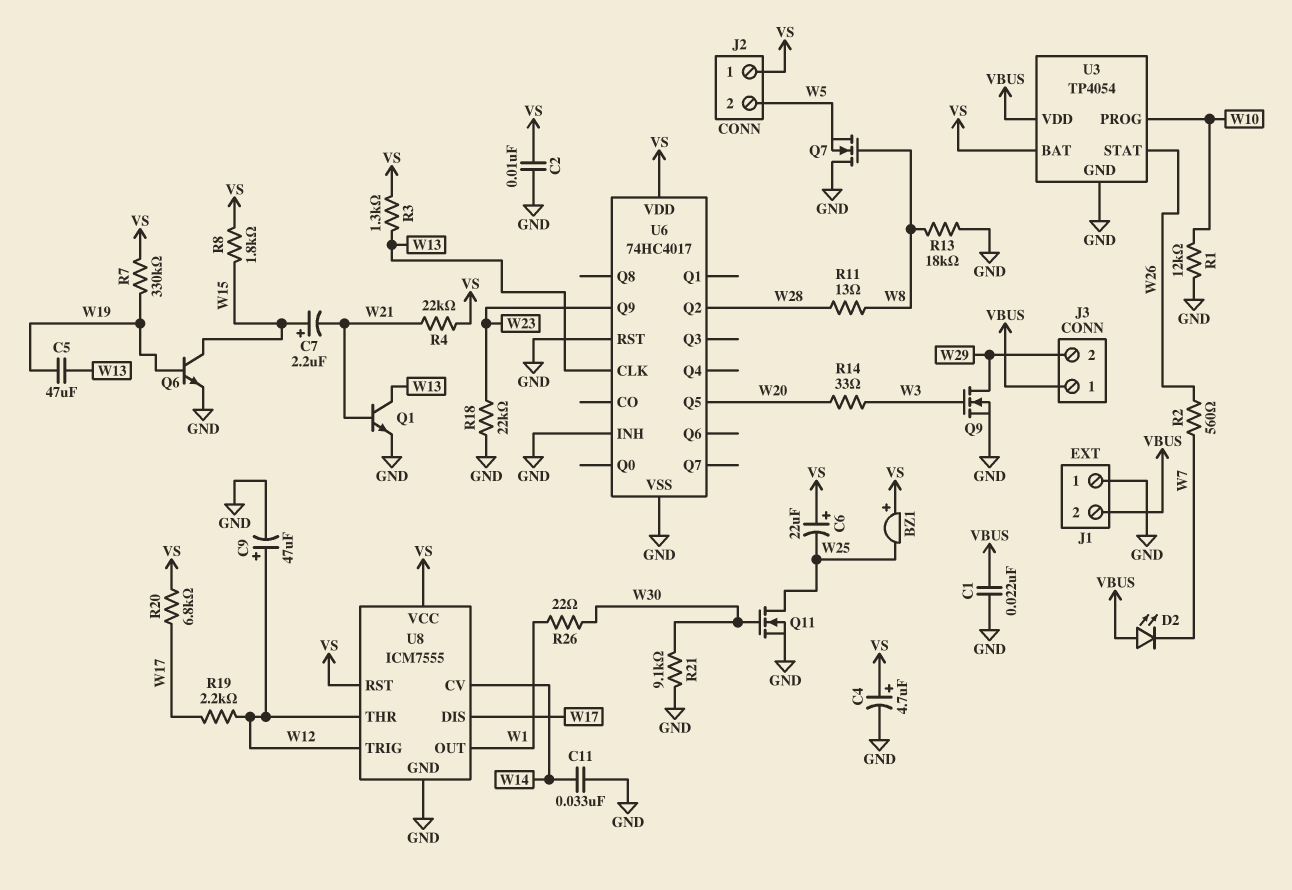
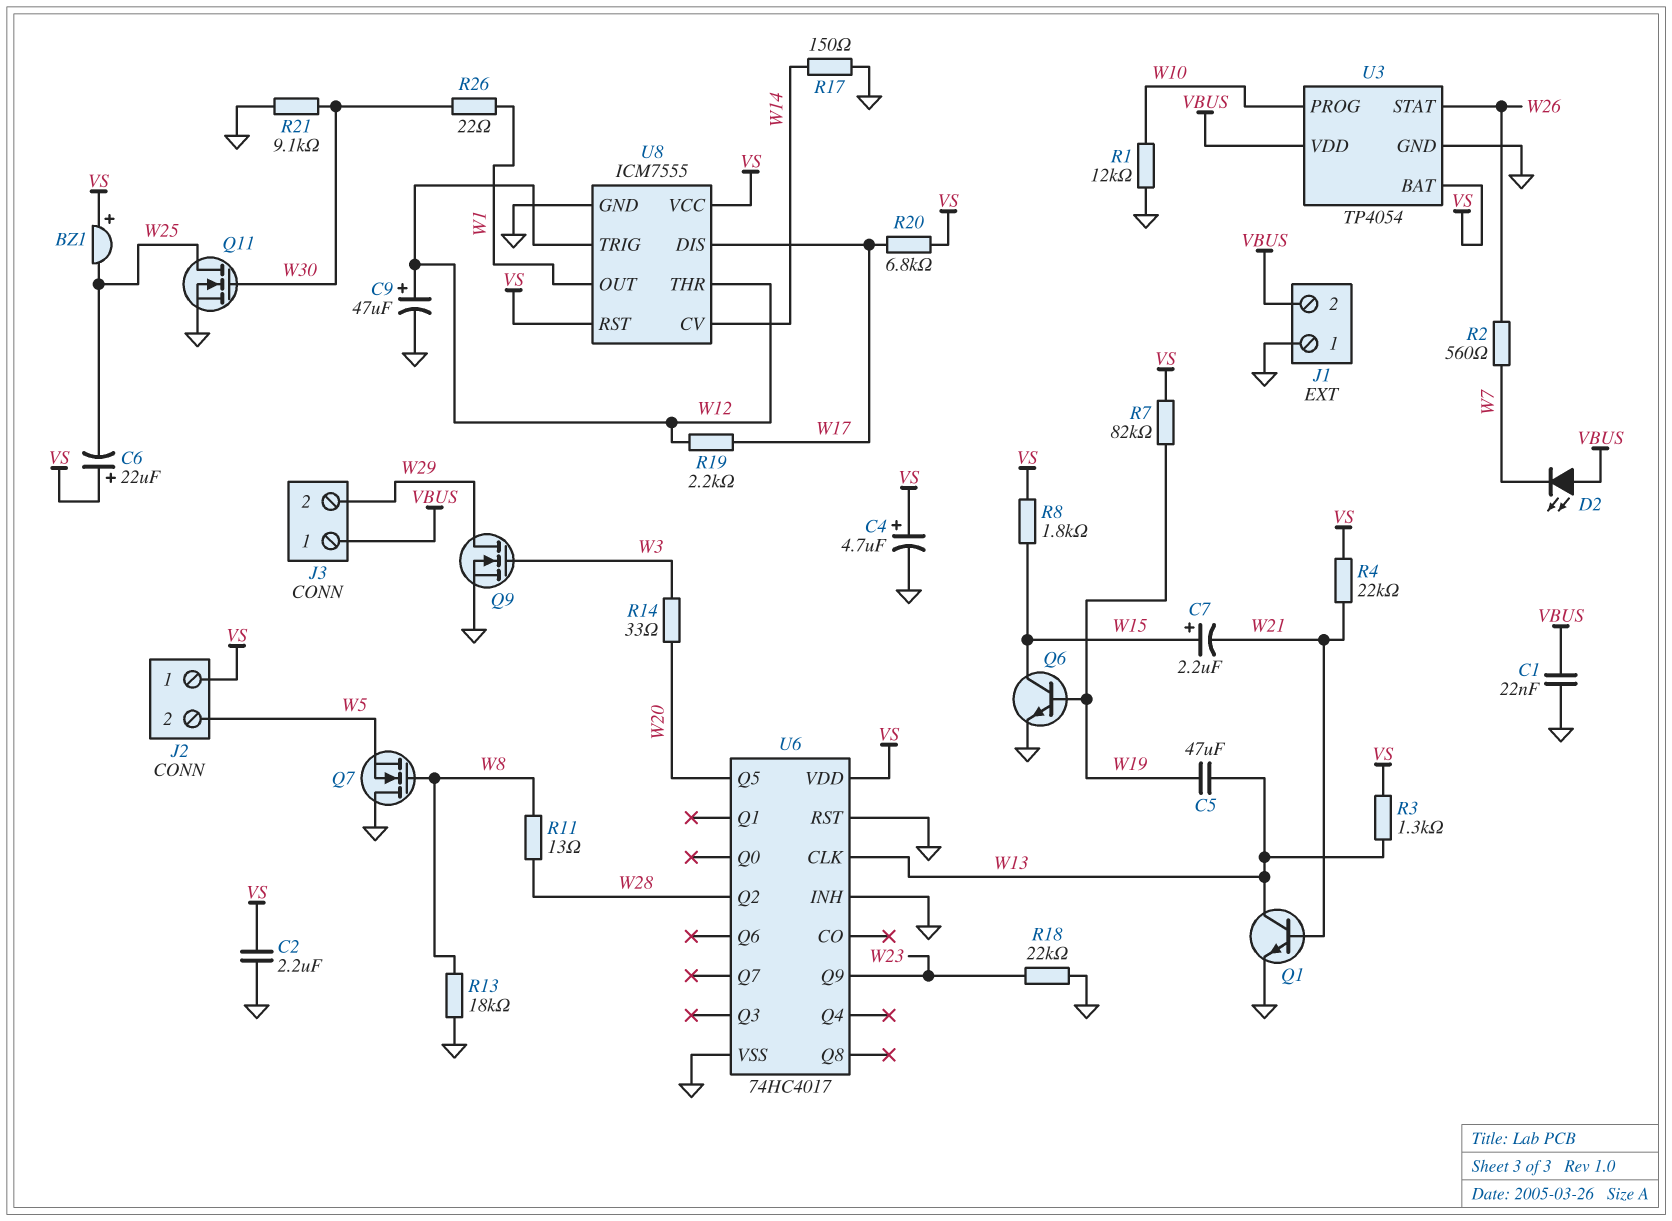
C2: 10nF (GND, VS) -> 2.2uF (GND, VS)
C11: 33nF (GND, W14) -> none
R7: 330k (VS, W19) -> 82k (VS, W19)
R17: none -> 150 (GND, W14)

